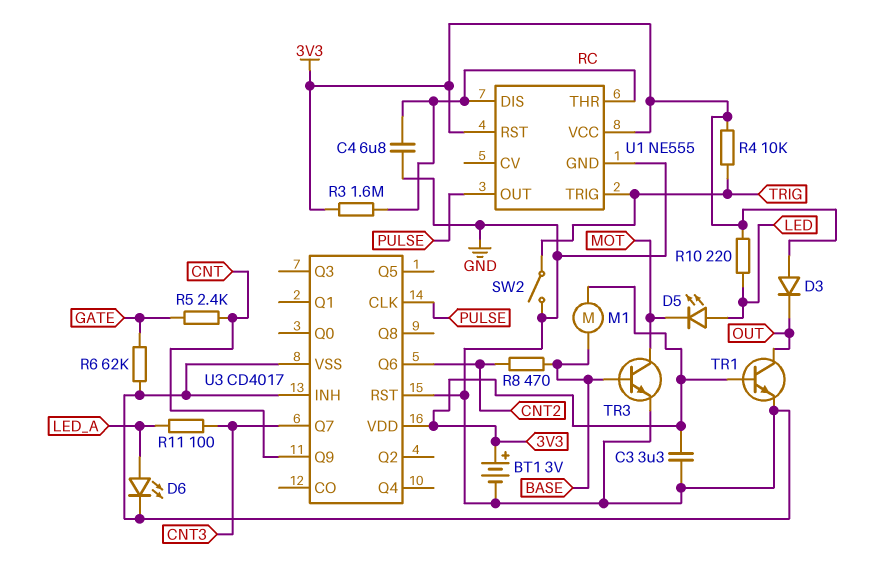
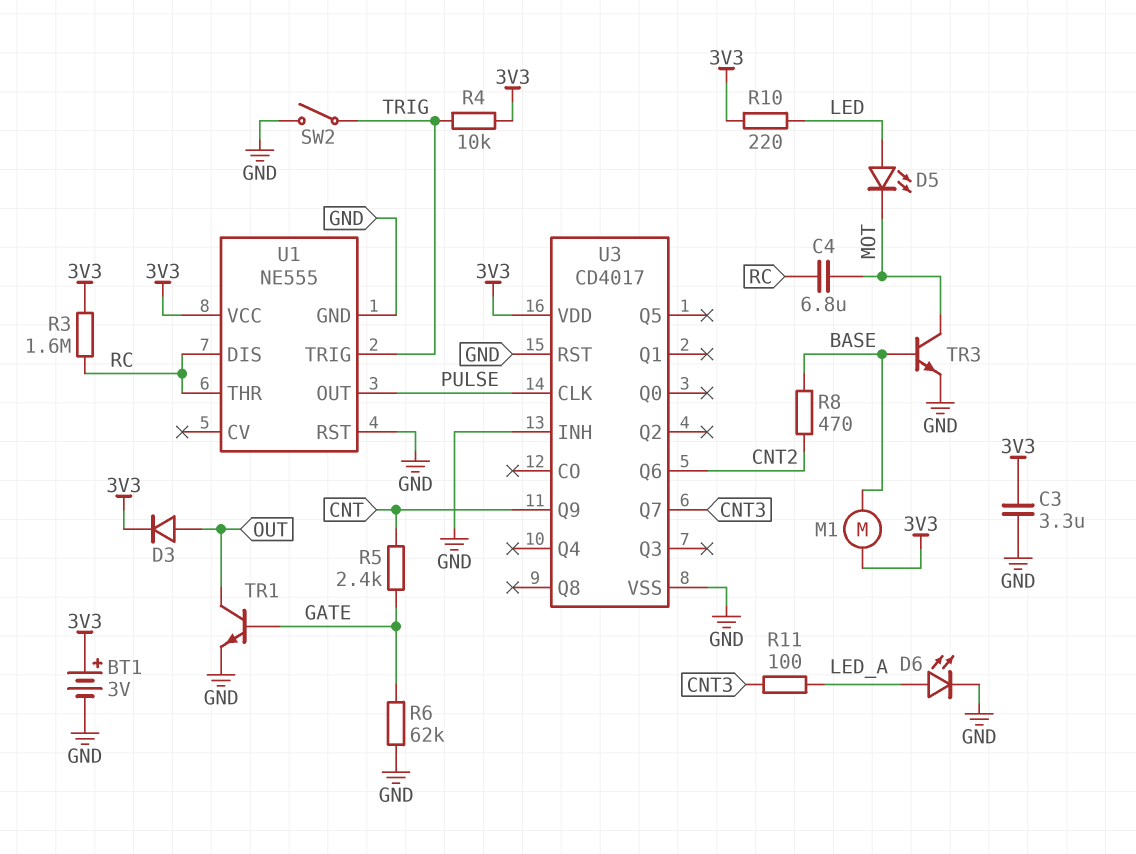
C4: 6.8uF (GND, RC) -> 6.8uF (MOT, RC)
D3: diode (A 3V3, K OUT) -> diode (A OUT, K 3V3)
TR1: NPN (B 3V3, C OUT, E GND) -> NPN (B GATE, C OUT, E GND)
U1 pin RST: 3V3 -> GND

